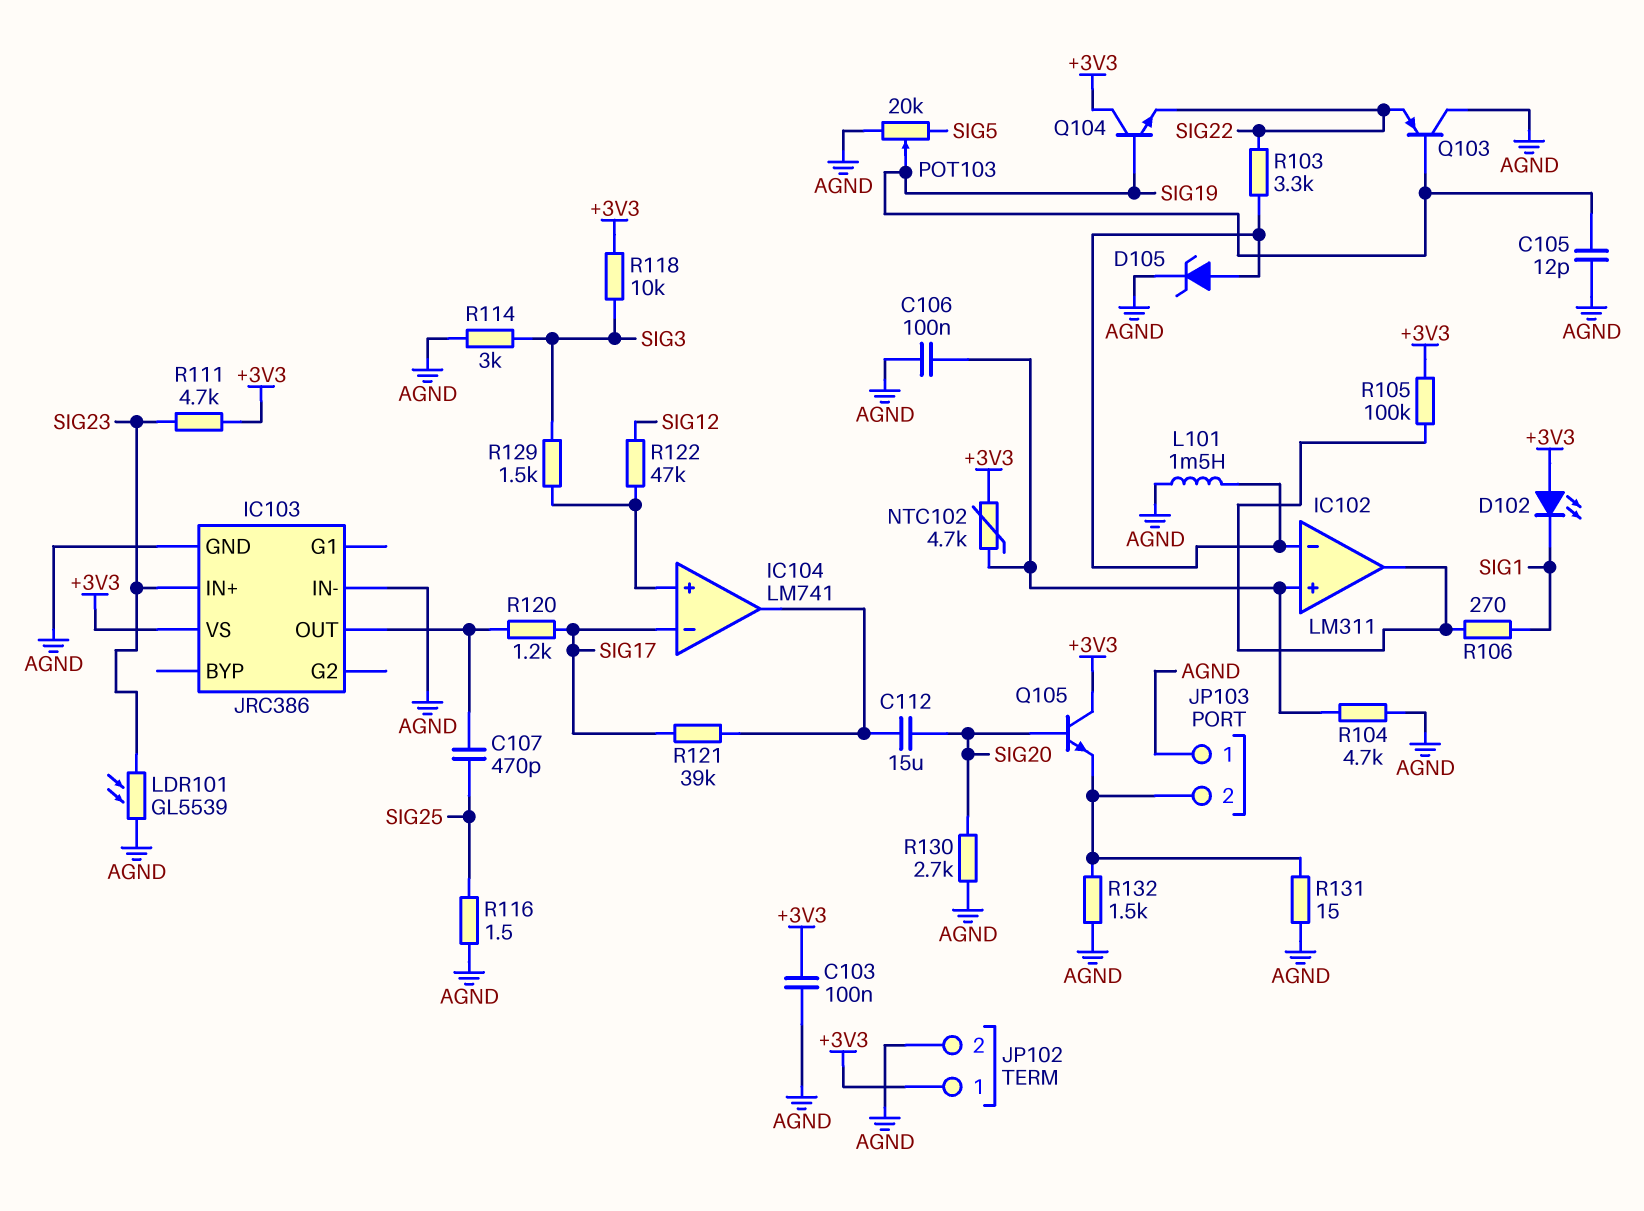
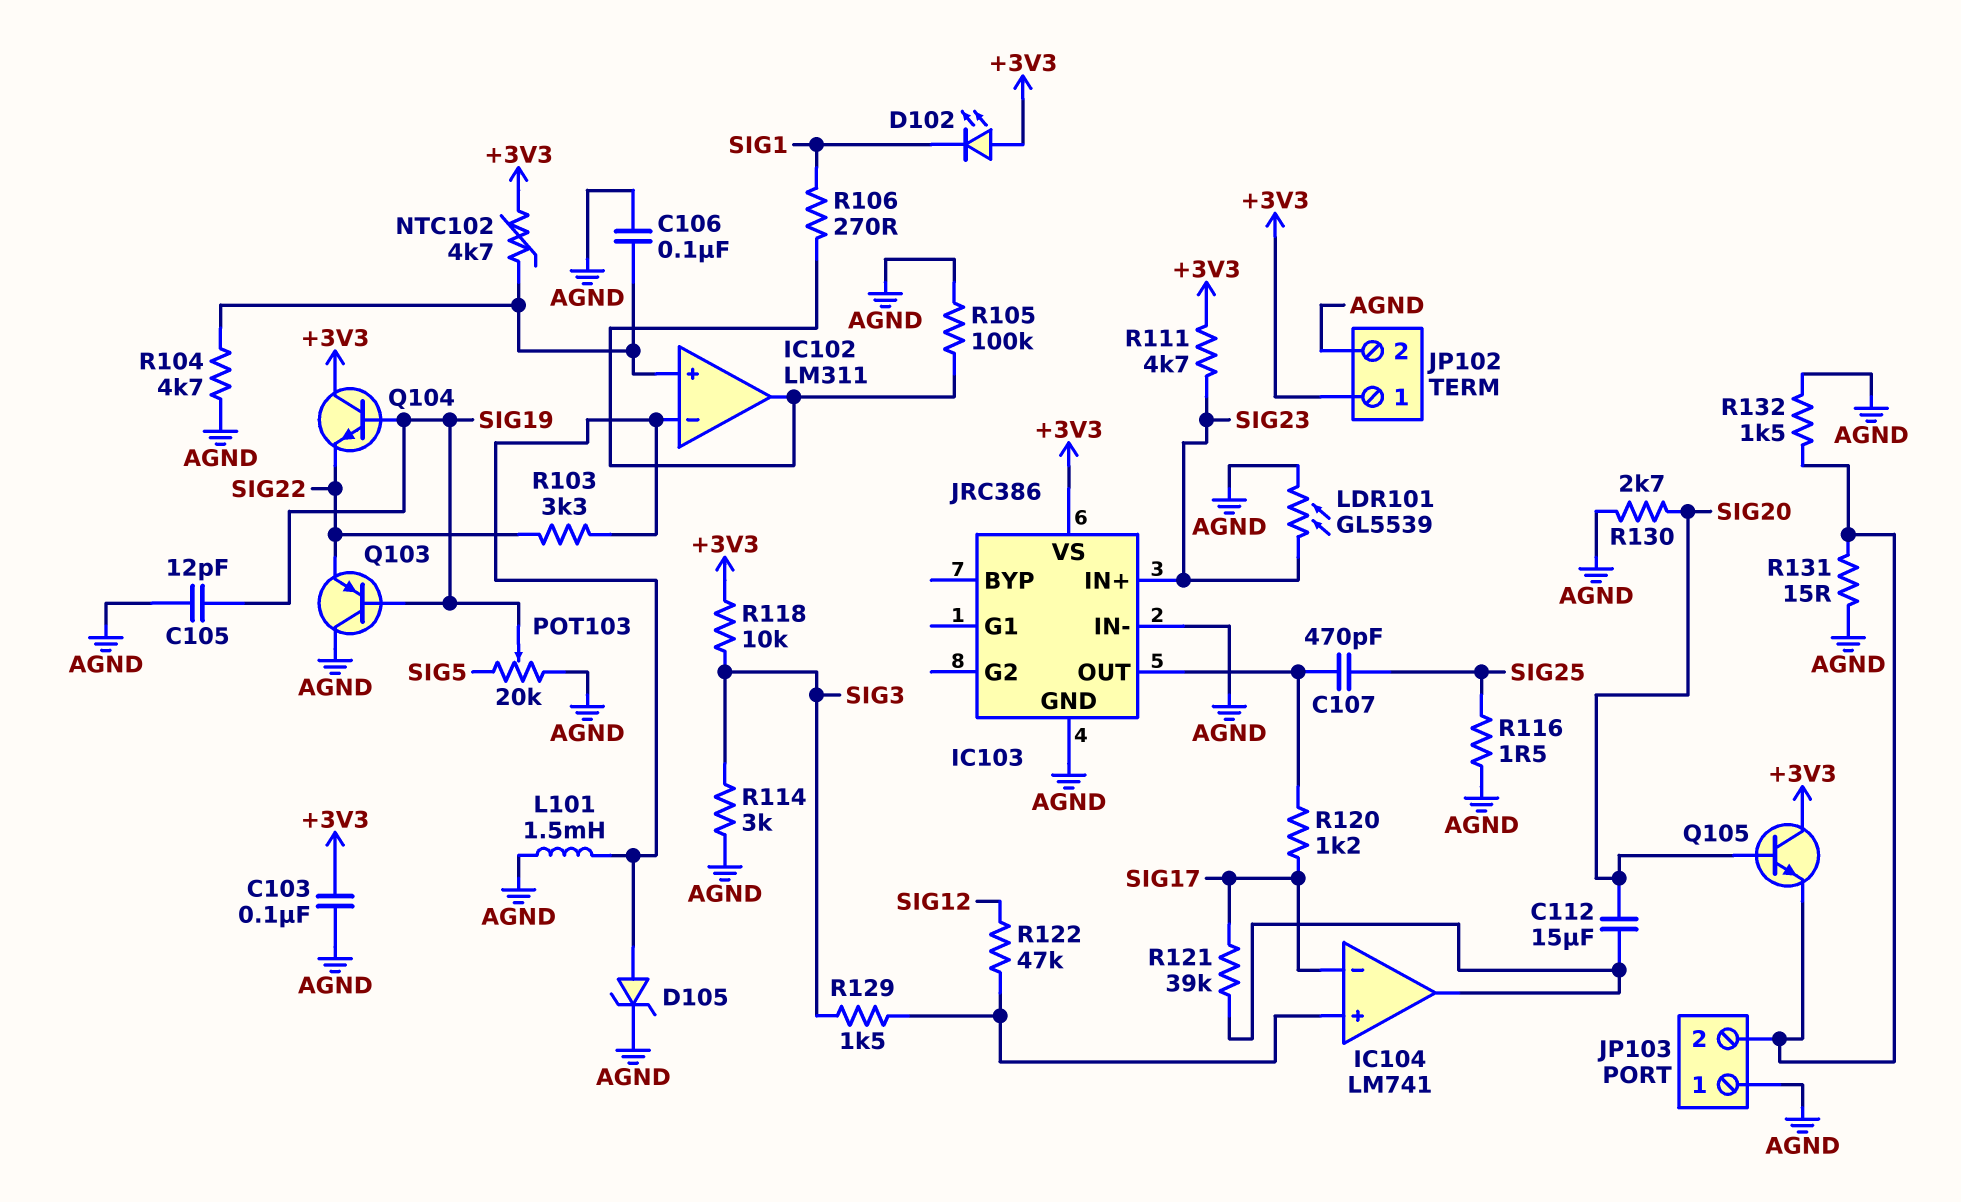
R105: 100k (+3V3, IC102/out) -> 100k (AGND, IC102/out)

